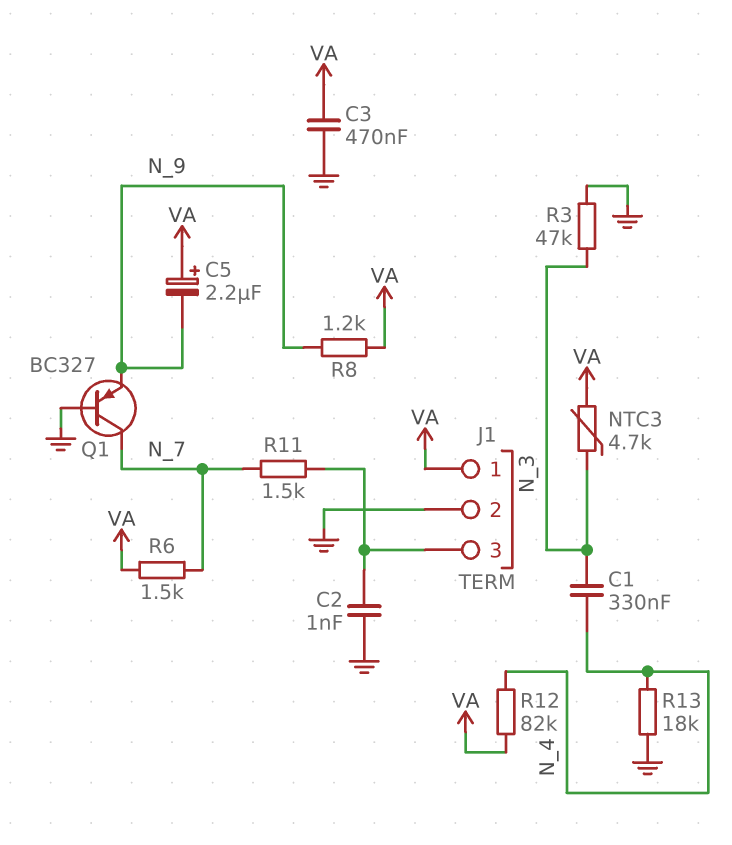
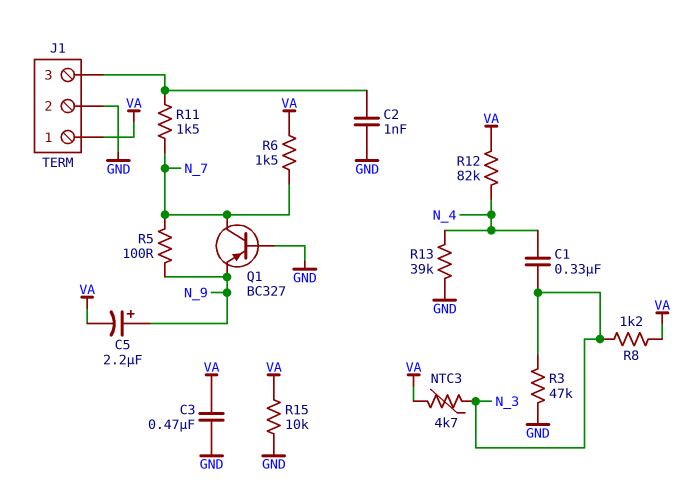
C5: 2.2uF (plus VA, minus N_9) -> 2.2uF (plus N_9, minus VA)
R5: none -> 100 (N_7, N_9)
R8: 1.2k (N_9, VA) -> 1.2k (N_3, VA)
R13: 18k (GND, N_4) -> 39k (GND, N_4)
R15: none -> 10k (GND, VA)

